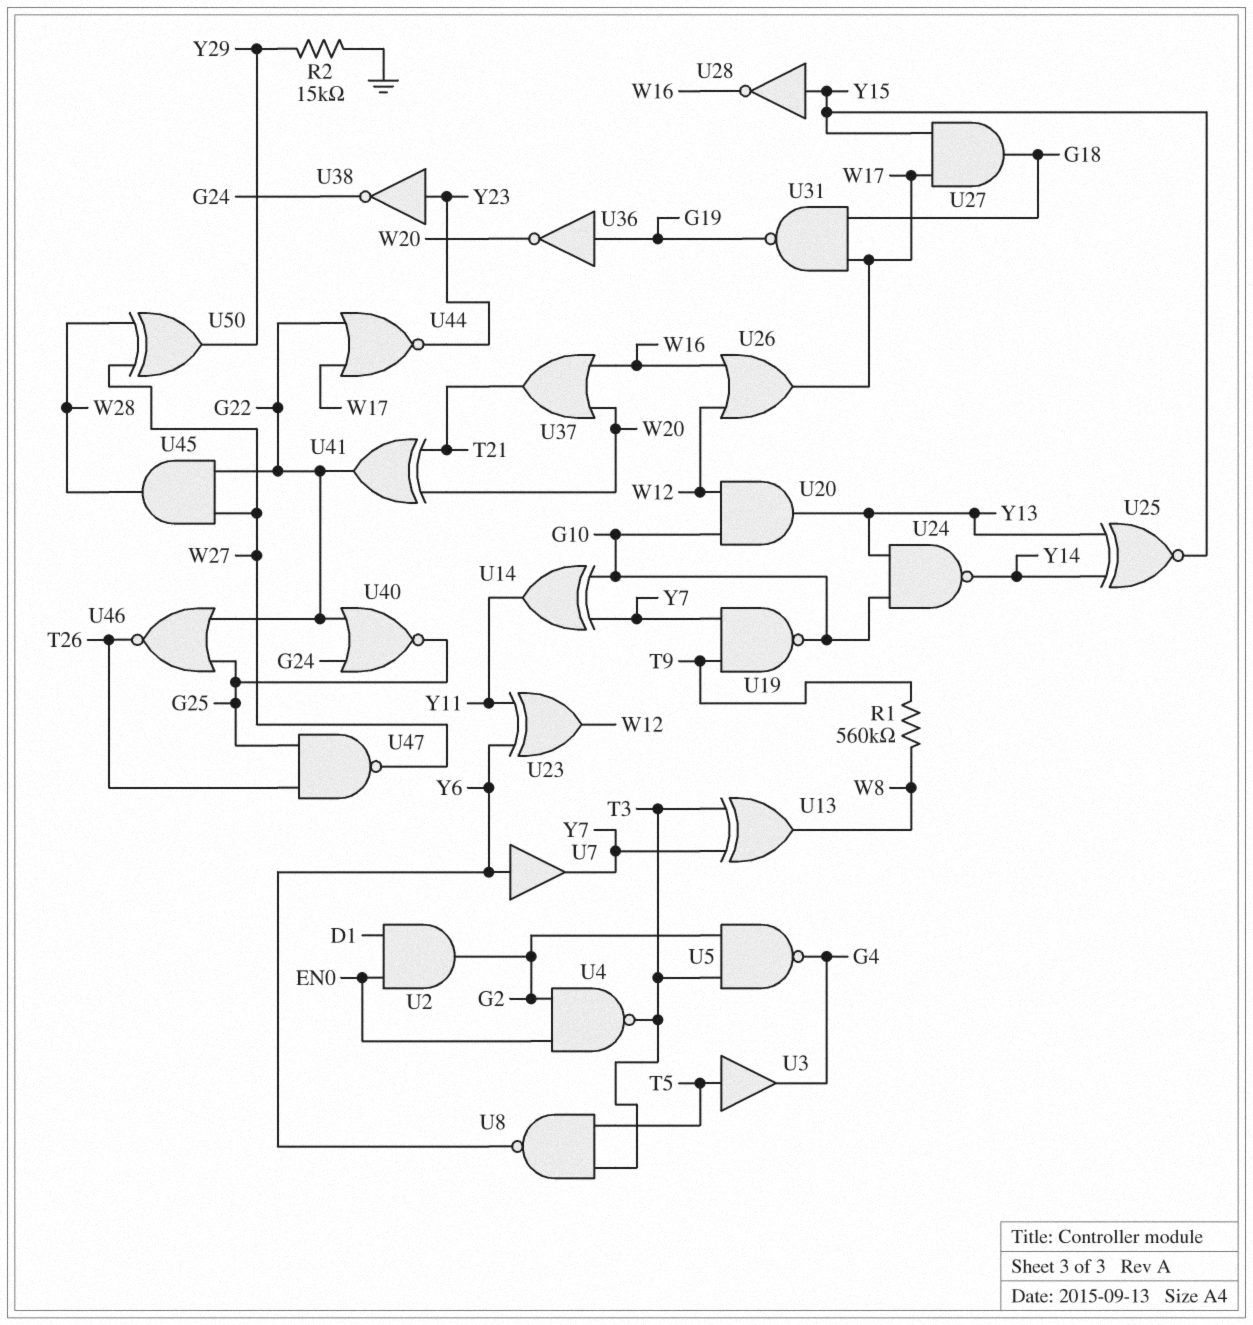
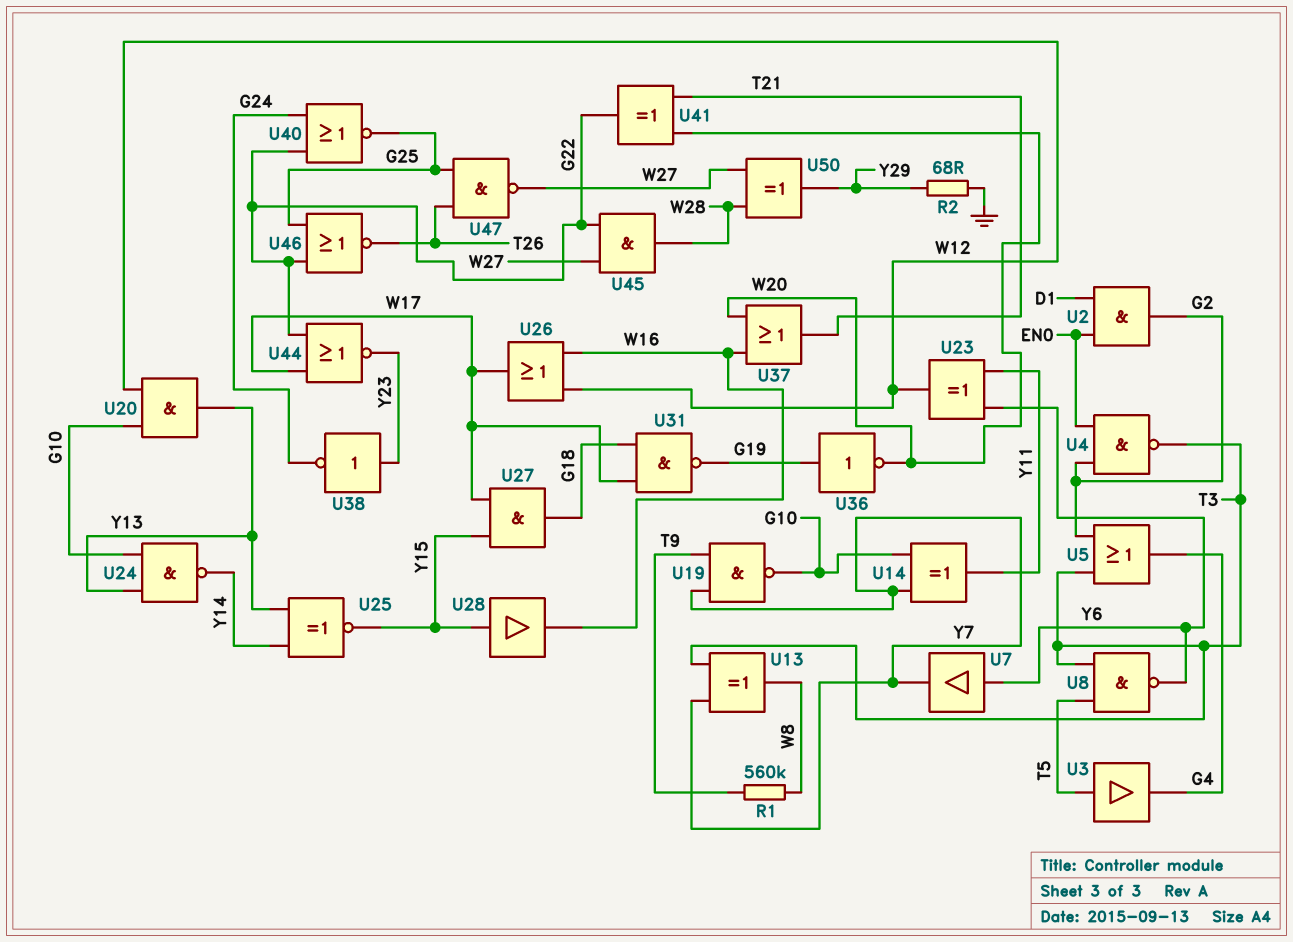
R2: 15k (GND, Y29) -> 68 (GND, Y29)
U5: NAND (in G2, in T3, out G4) -> OR (in G2, in T3, out G4)
U28: NOT (in Y15, out W16) -> buffer (in Y15, out W16)

